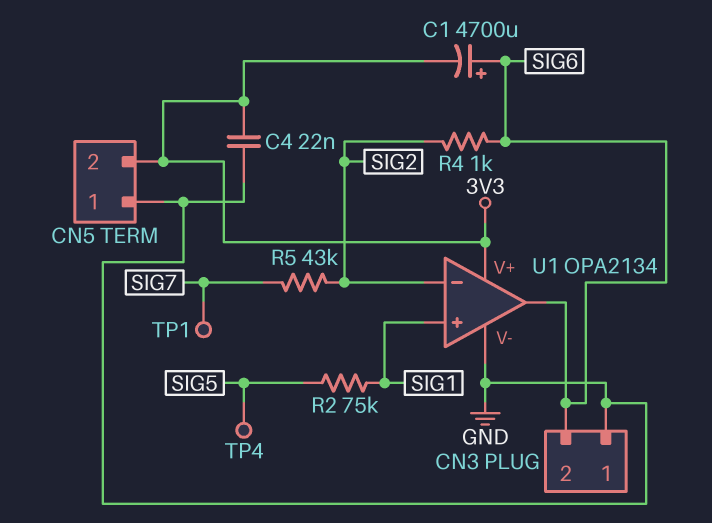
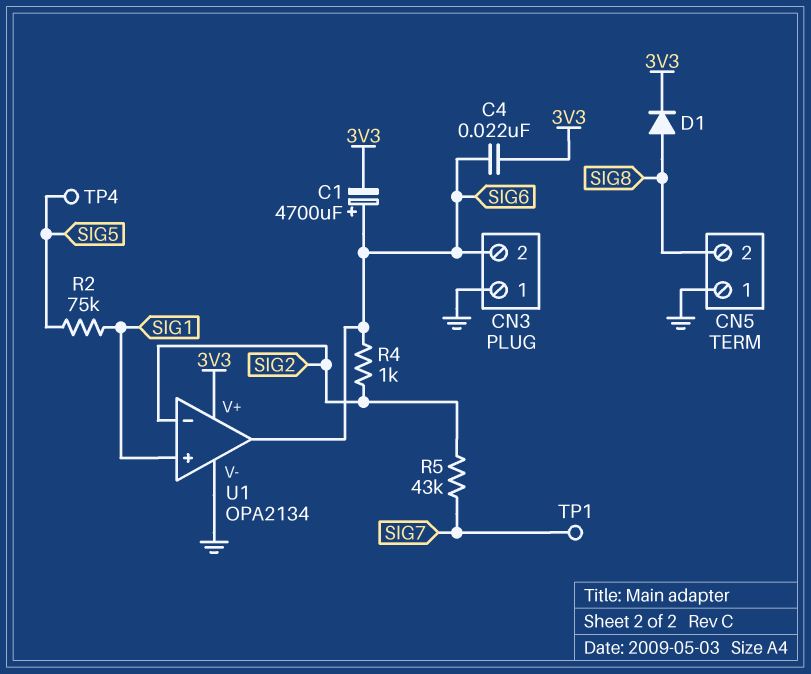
C4: 22nF (3V3, GND) -> 22nF (3V3, SIG6)
CN5 pin 2: 3V3 -> SIG8
D1: none -> diode (A SIG8, K 3V3)

